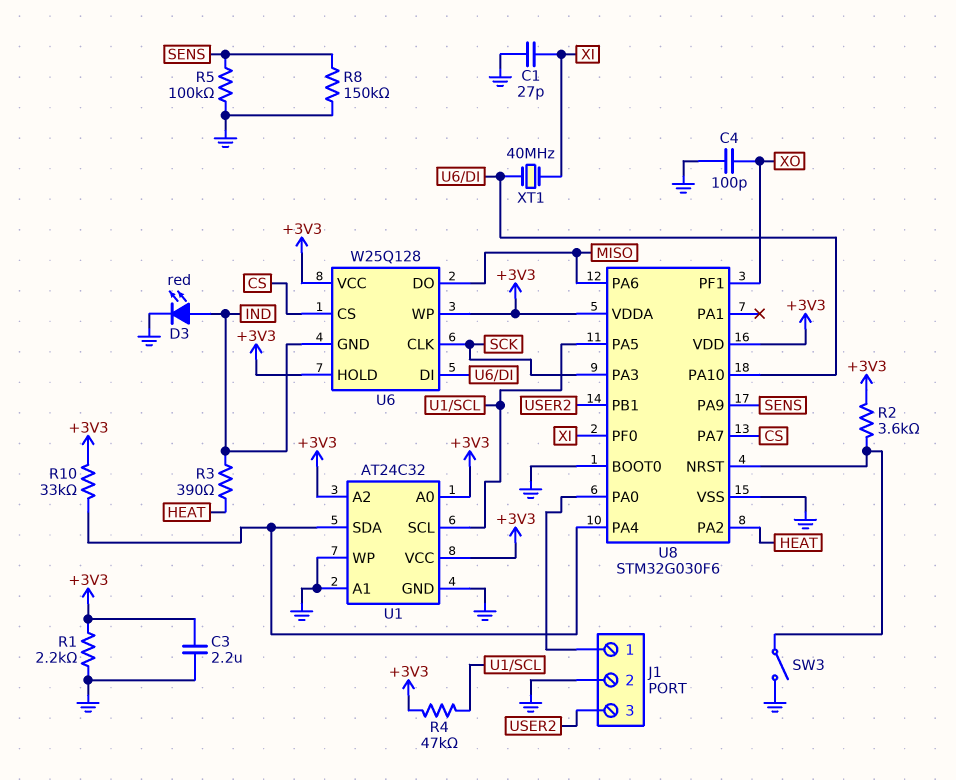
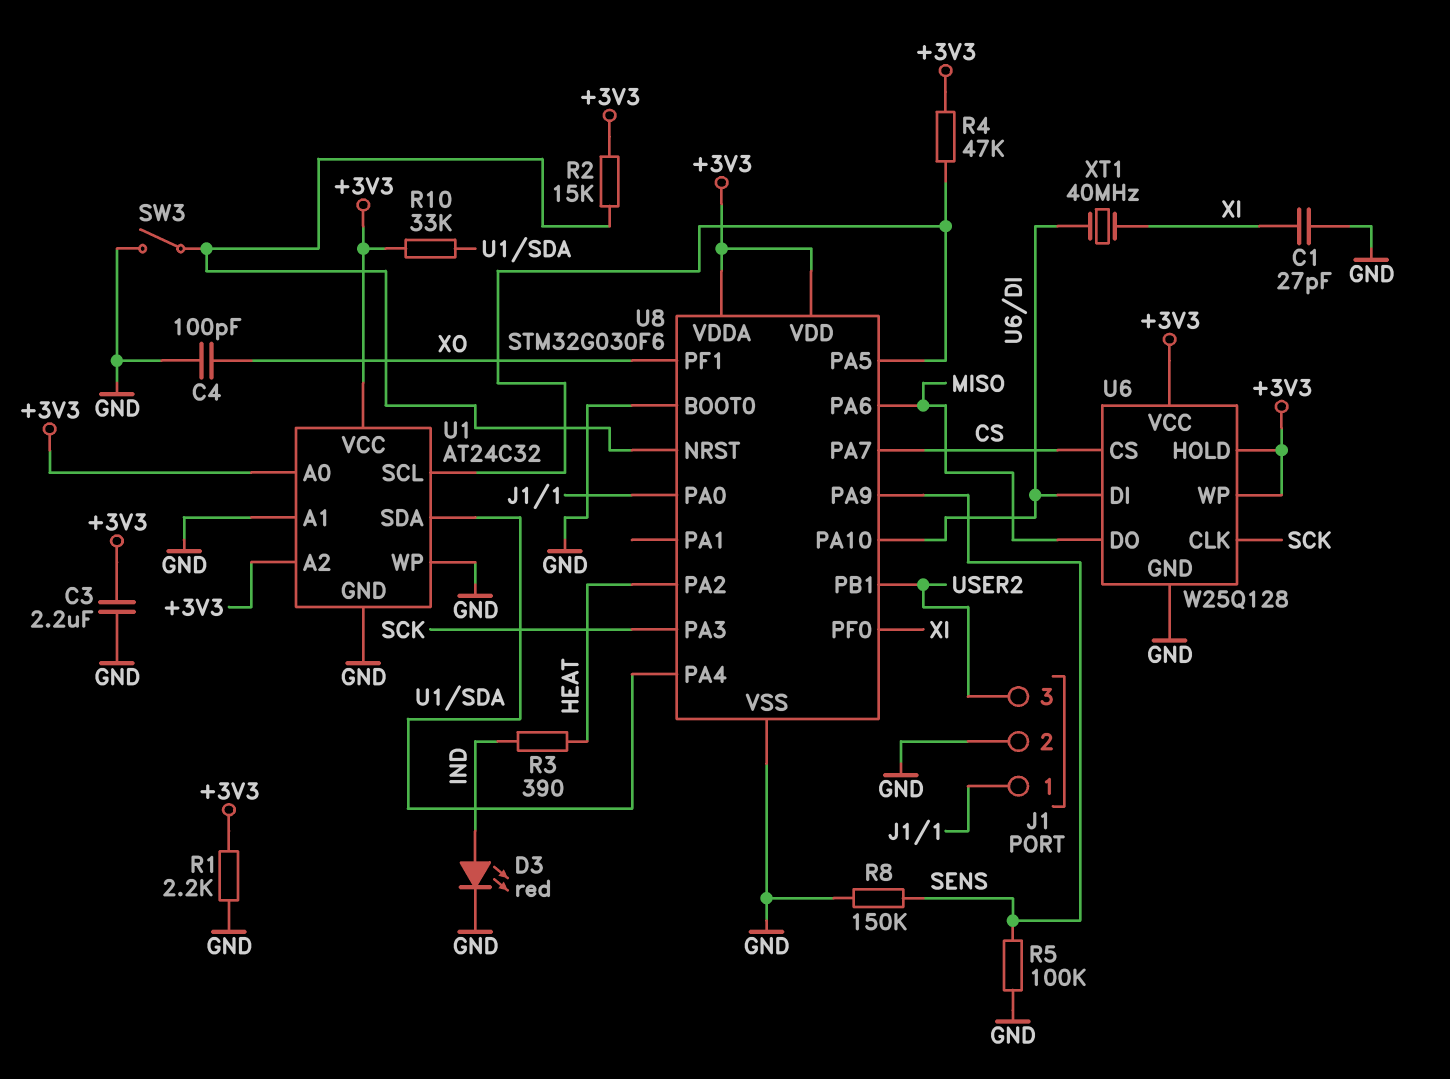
R2: 3.6k (+3V3, U8/NRST) -> 15k (+3V3, U8/NRST)
U6 pin GND: IND -> GND

